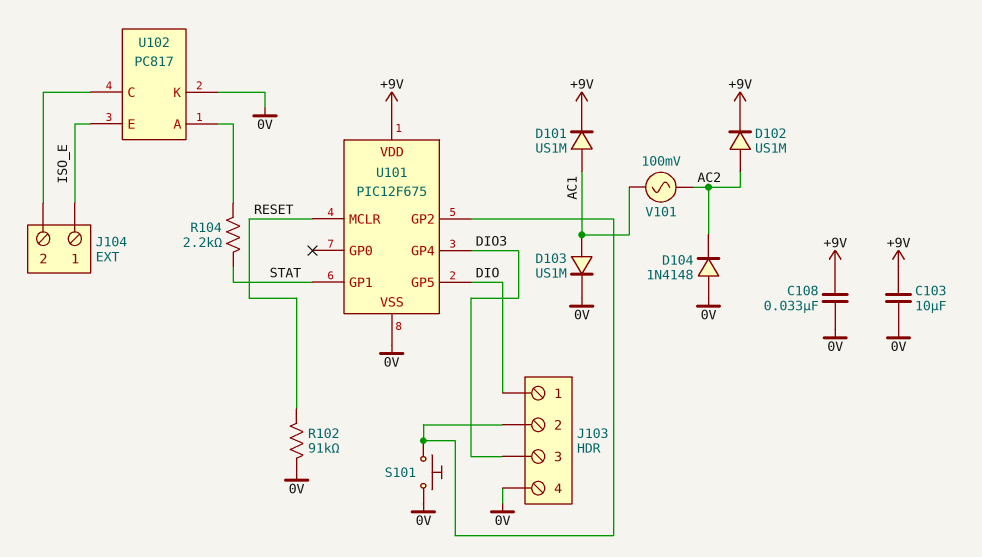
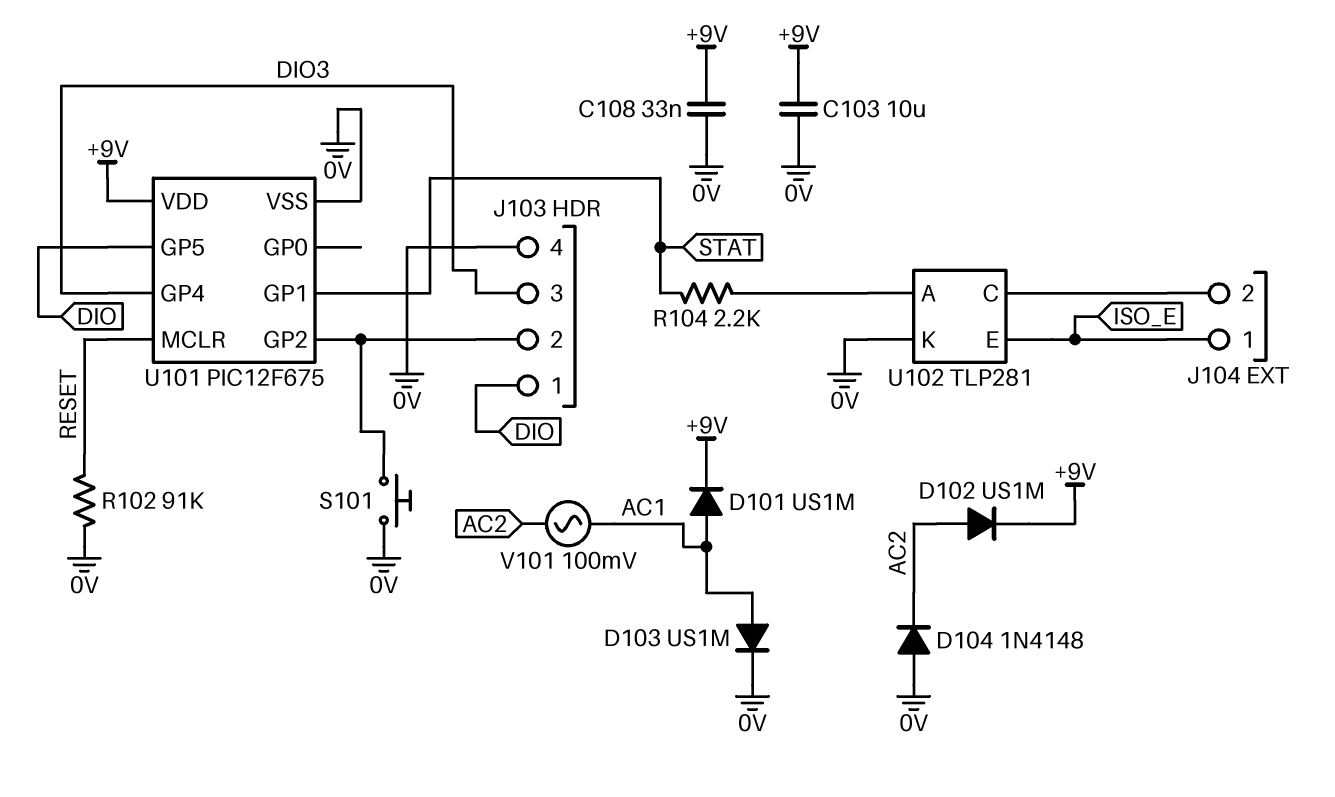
U102: PC817 -> TLP281

